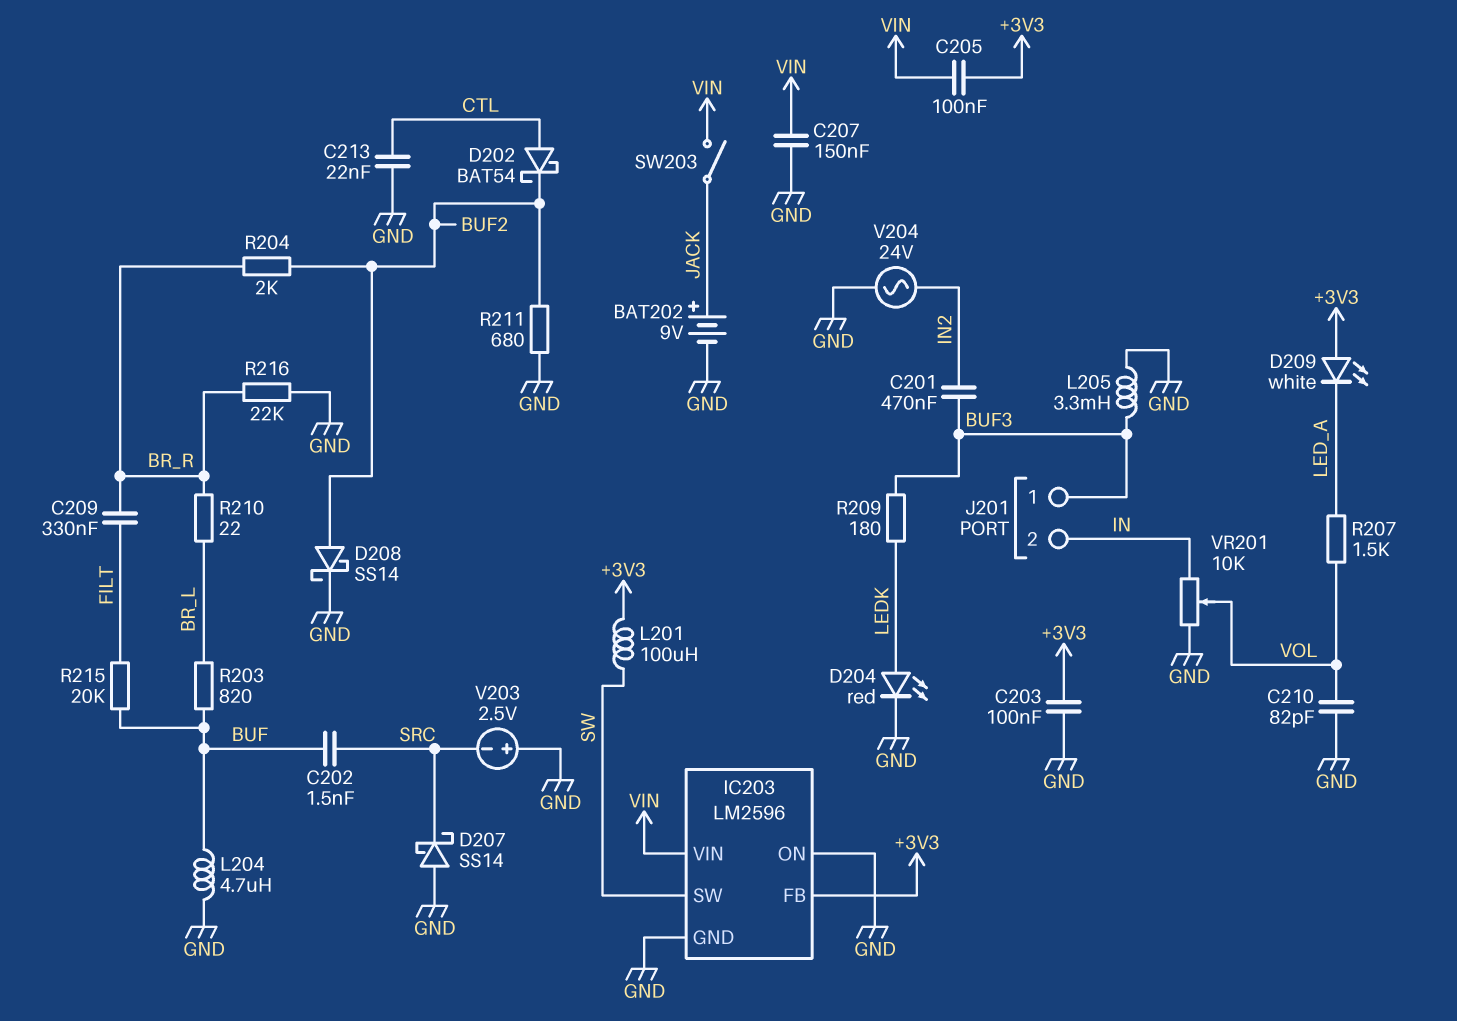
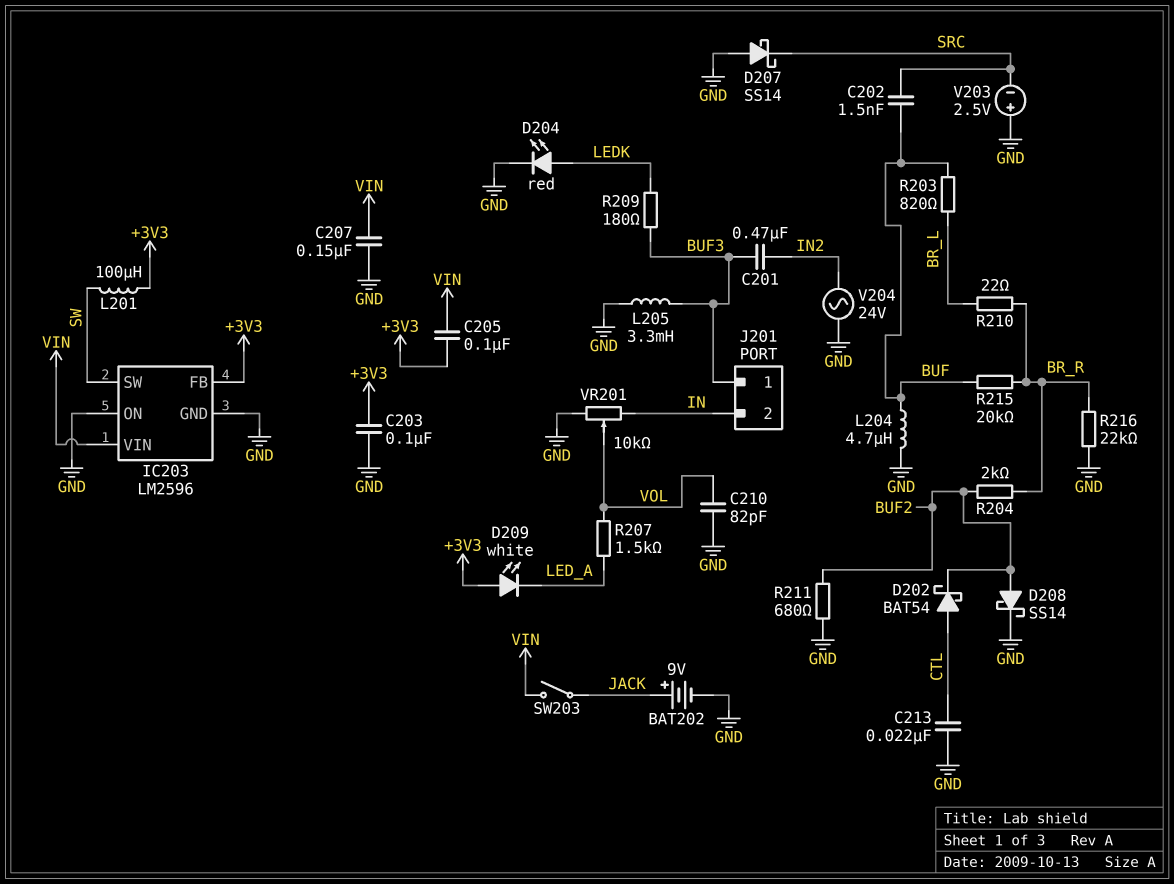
C209: 330nF (BR_R, FILT) -> none
R215: 20k (BUF, FILT) -> 20k (BR_R, BUF)

